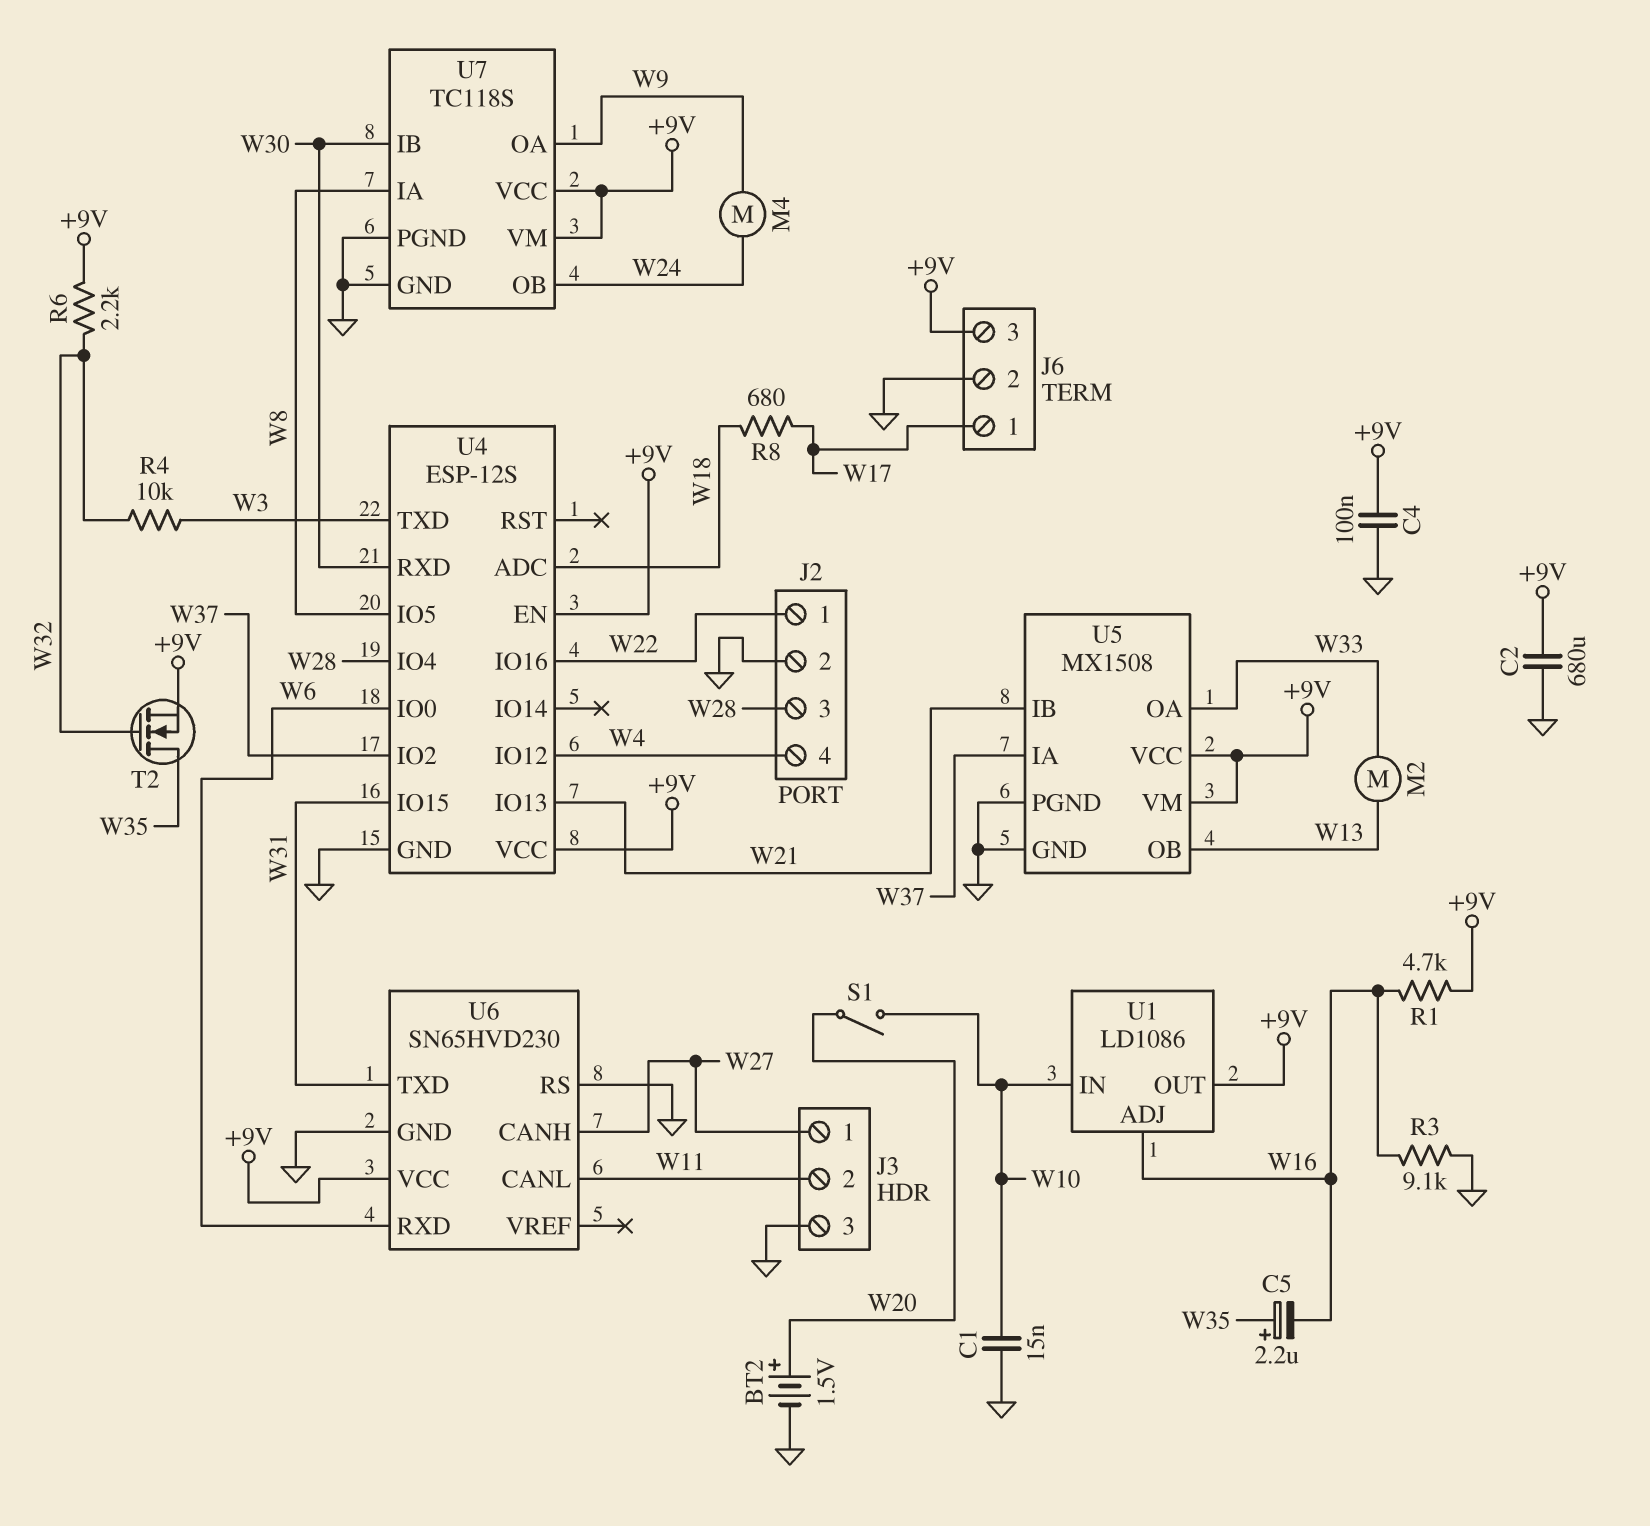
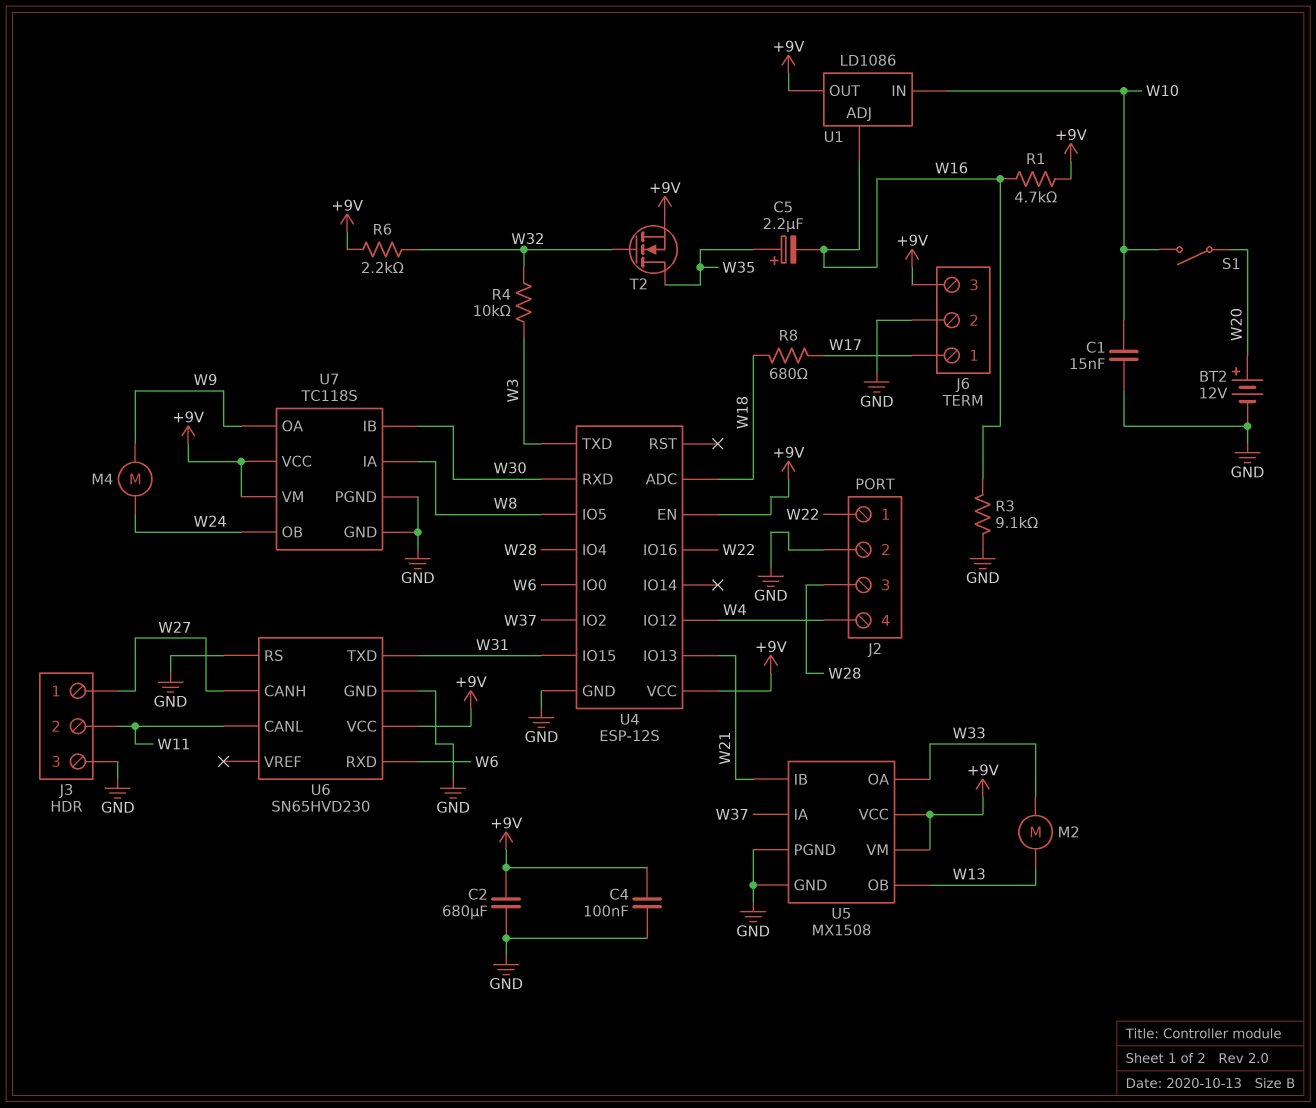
BT2: 1.5V (plus W20, minus GND) -> 12V (plus W20, minus GND)

